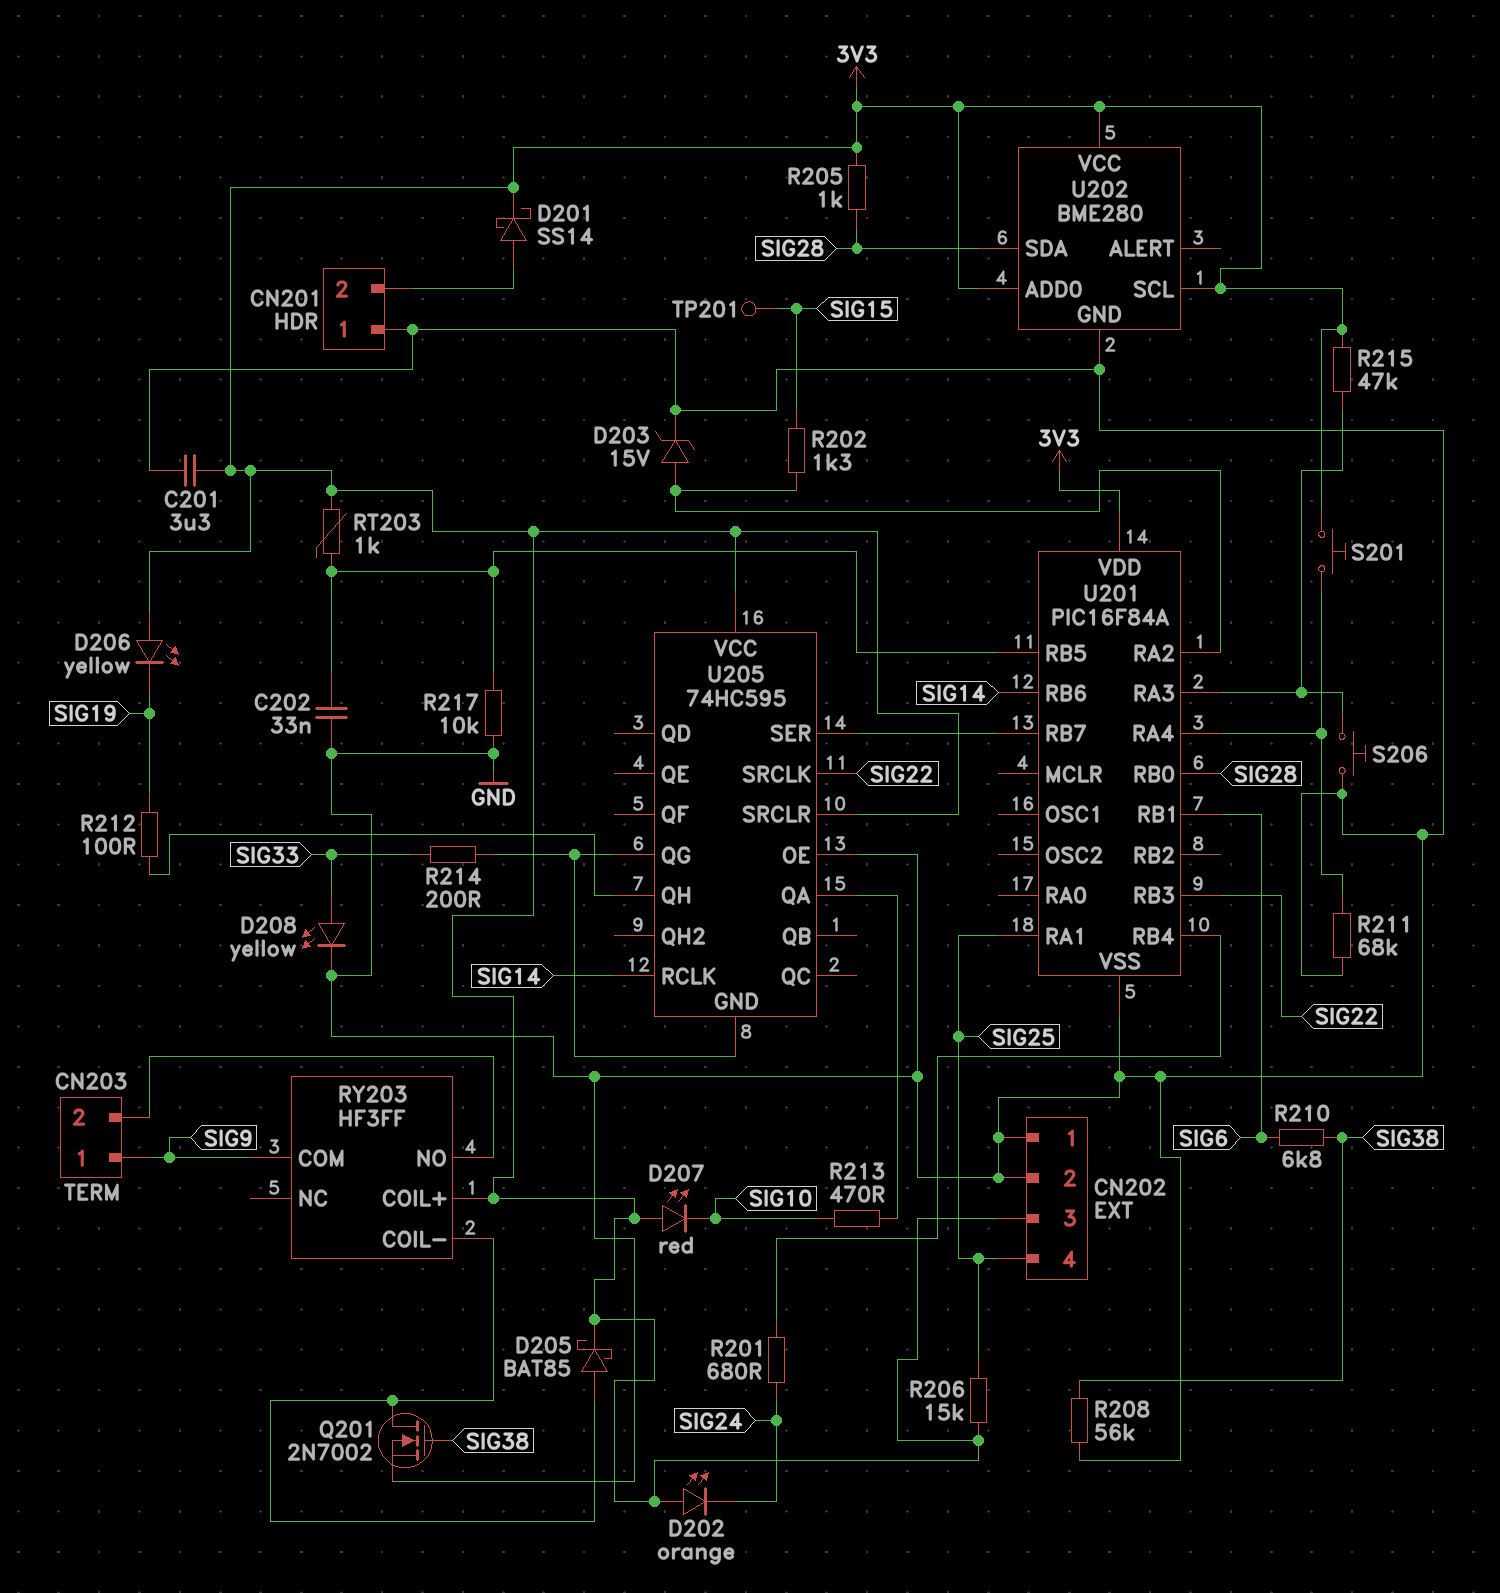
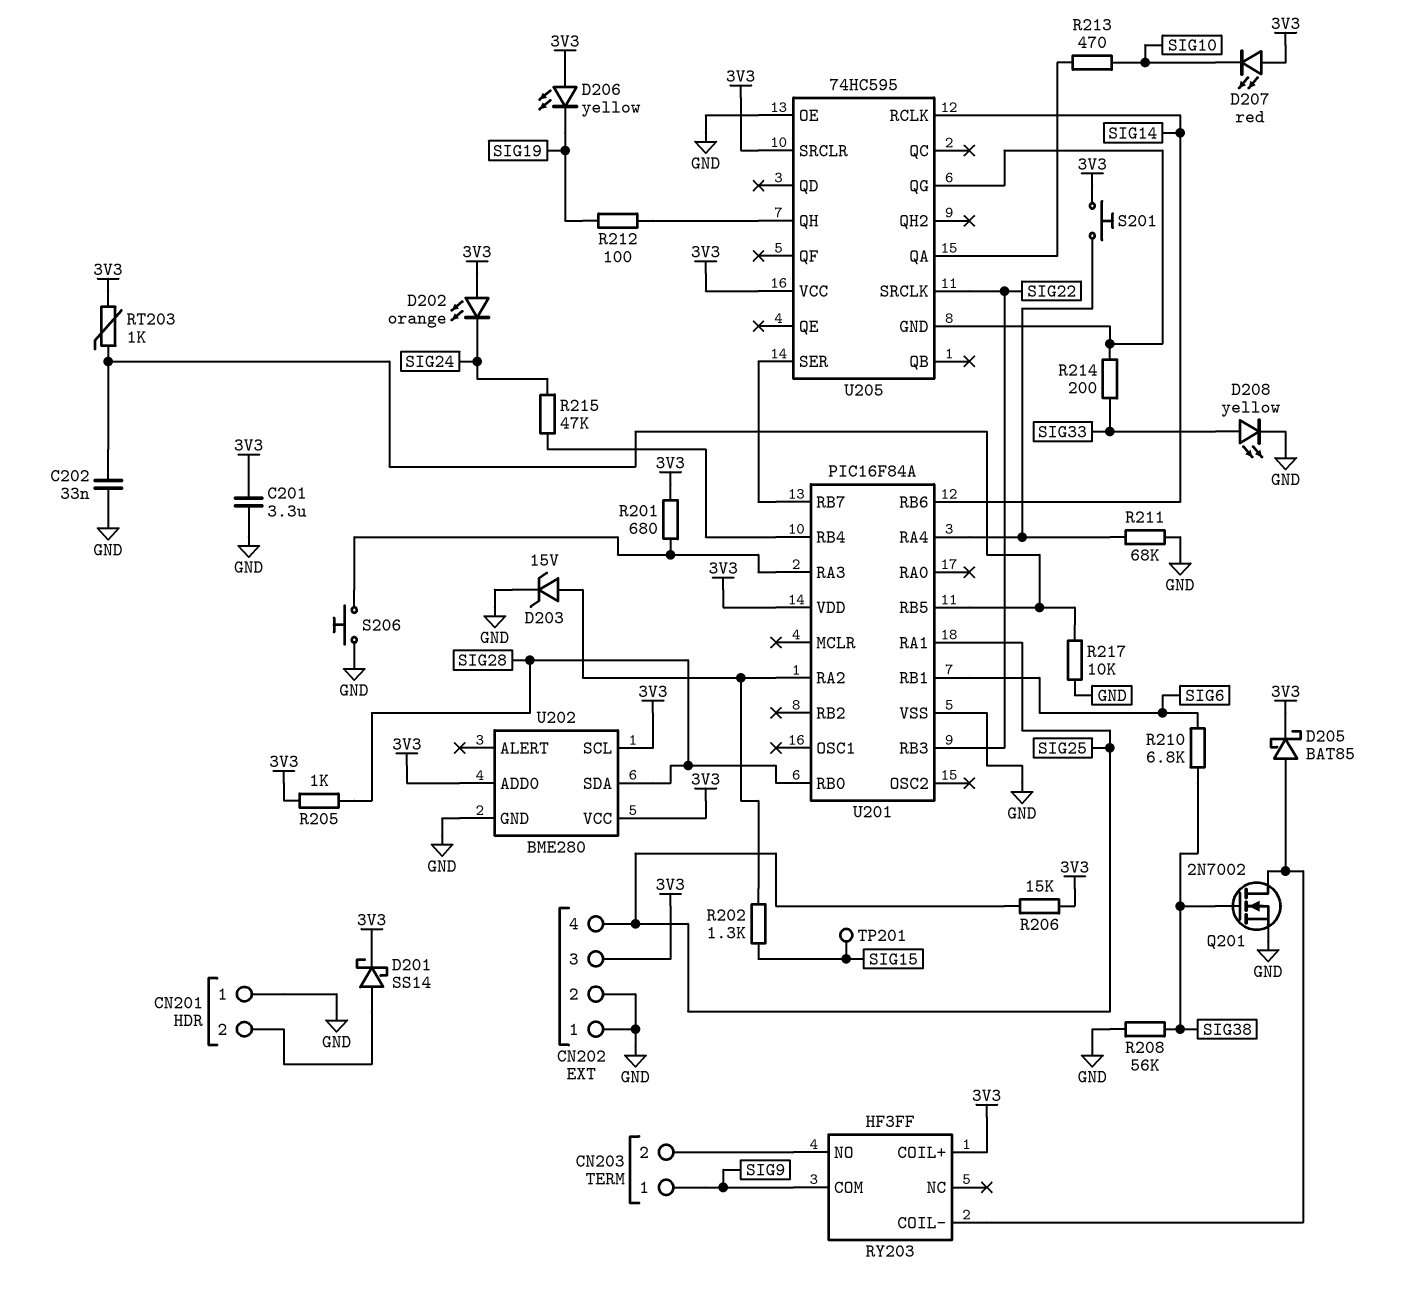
R201: 680 (SIG24, U201/RB4) -> 680 (3V3, U201/RA3)
R215: 47k (3V3, U201/RA3) -> 47k (SIG24, U201/RB4)

